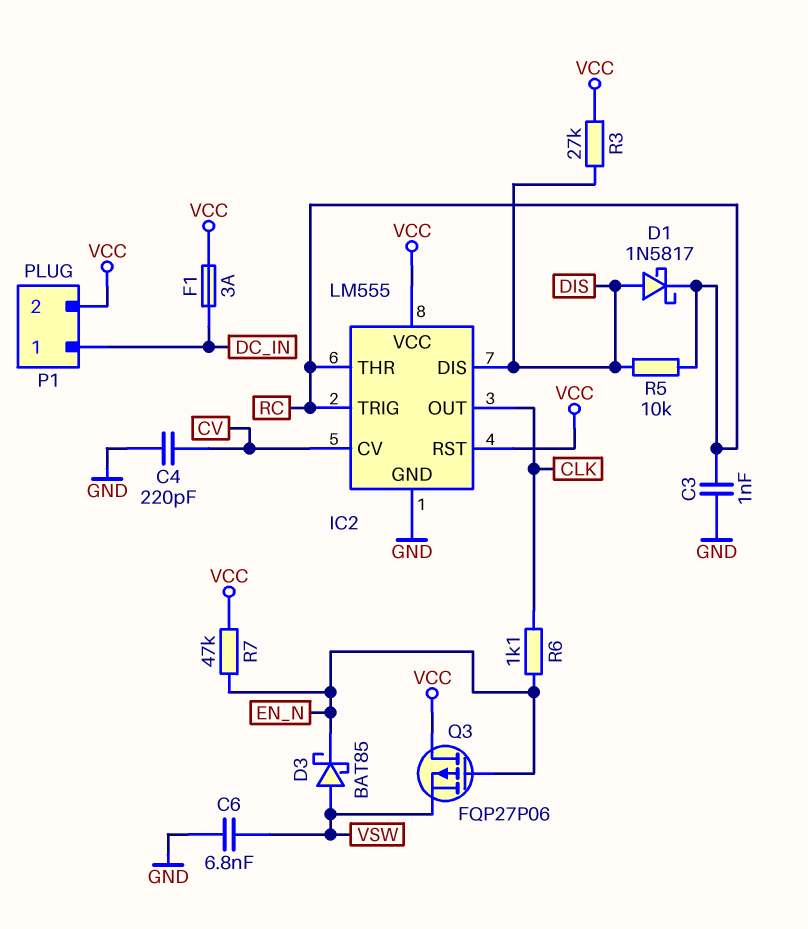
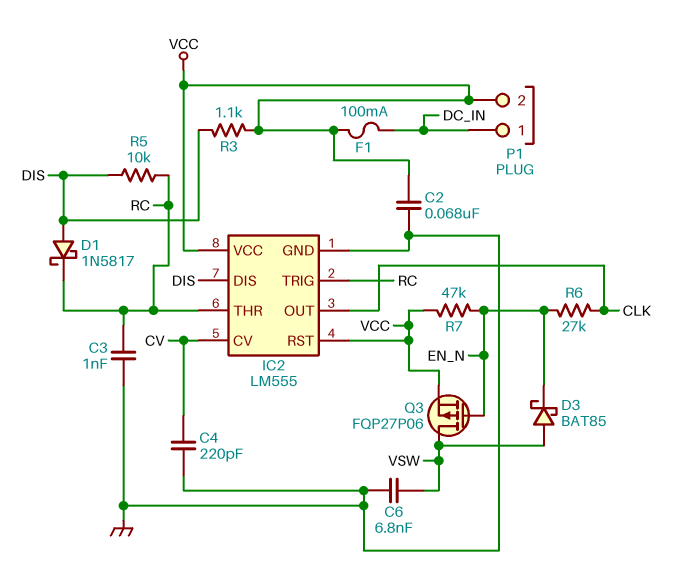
C2: none -> 68nF (GND, VCC)
F1: 3A (DC_IN, VCC) -> 100mA (DC_IN, VCC)
Q3: PMOS FQP27P06 (G EN_N, D VCC, S VSW) -> PMOS FQP27P06 (G EN_N, D VSW, S VCC)
R3: 27k (DIS, VCC) -> 1.1k (DIS, VCC)
R6: 1.1k (CLK, EN_N) -> 27k (CLK, EN_N)

